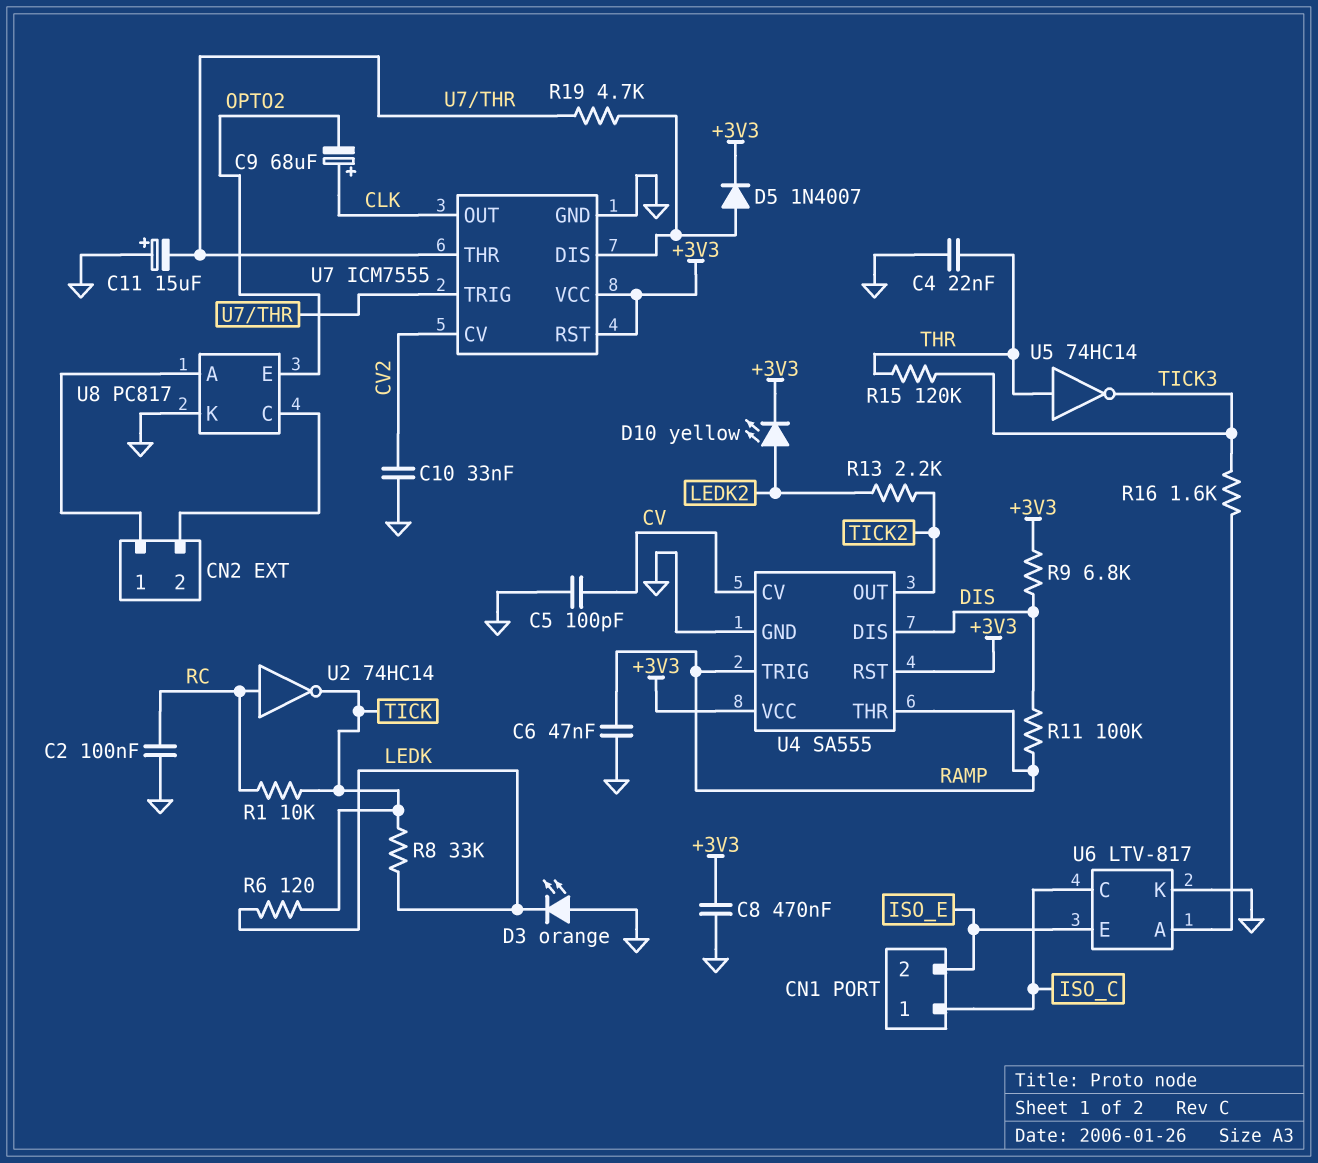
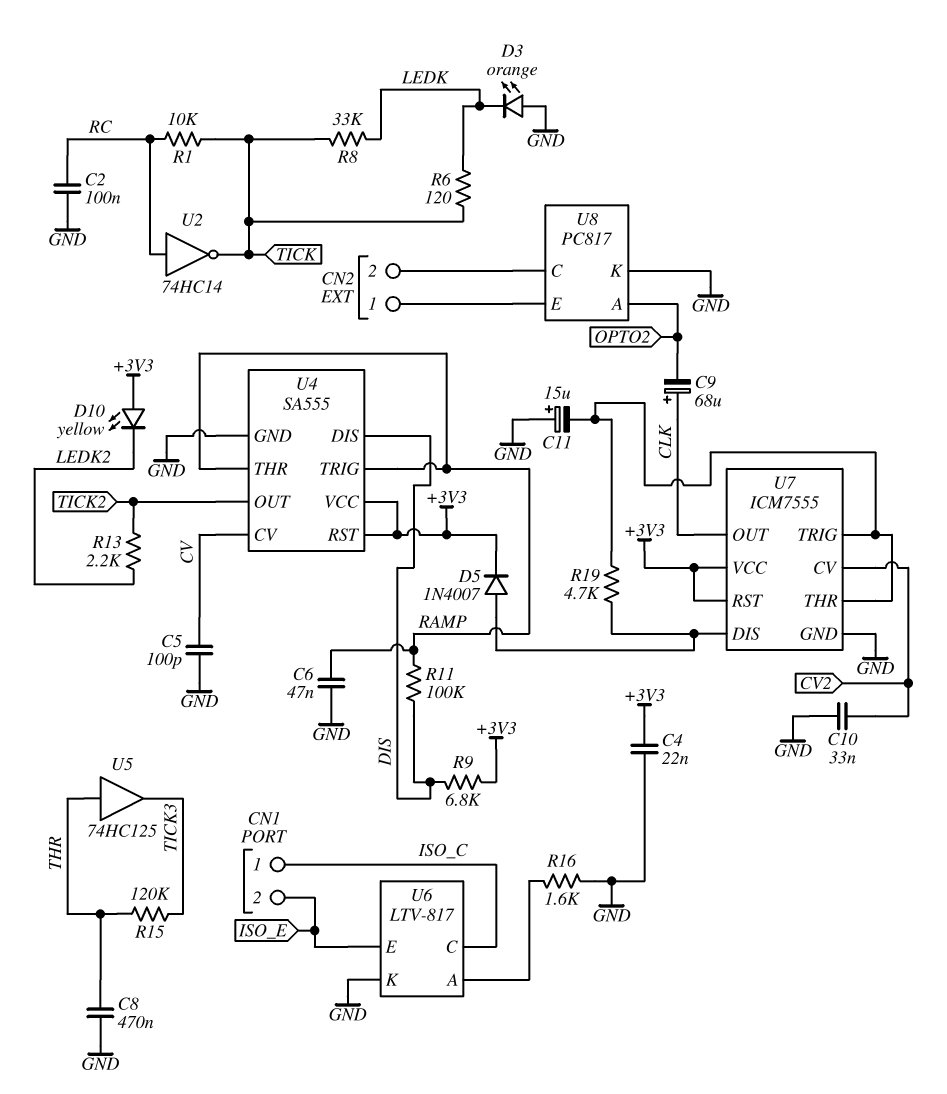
C4: 22nF (GND, THR) -> 22nF (+3V3, GND)
C8: 470nF (+3V3, GND) -> 470nF (GND, THR)
D10: LED yellow (A LEDK2, K +3V3) -> LED yellow (A +3V3, K LEDK2)
R16: 1.6k (TICK3, U6/A) -> 1.6k (GND, U6/A)
U5: NOT 74HC14 (in THR, out TICK3) -> buffer 74HC125 (in THR, out TICK3)
U8 pin A: CN2/1 -> OPTO2
U8 pin E: OPTO2 -> CN2/1

